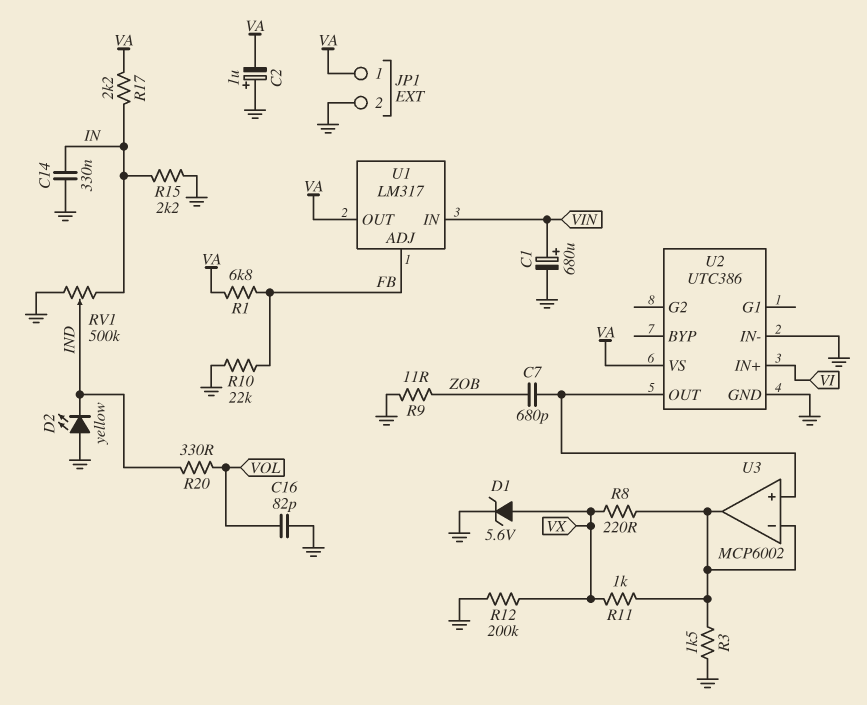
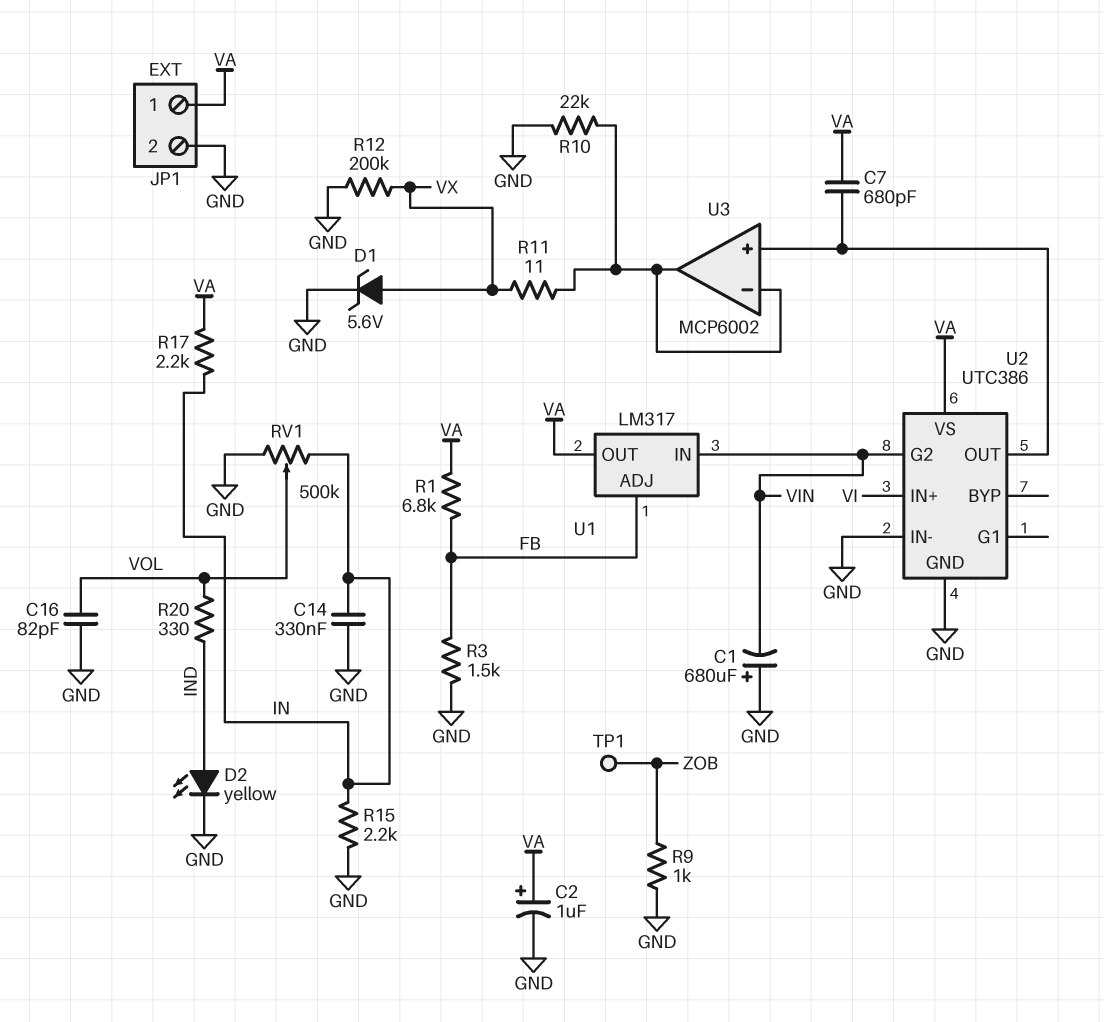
C1: 680uF (plus VIN, minus GND) -> 680uF (plus GND, minus VIN)
C2: 1uF (plus GND, minus VA) -> 1uF (plus VA, minus GND)
C7: 680pF (U2/OUT, ZOB) -> 680pF (U2/OUT, VA)
D2: LED yellow (A GND, K IND) -> LED yellow (A IND, K GND)
R3: 1.5k (GND, U3/in-) -> 1.5k (FB, GND)
R8: 220 (U3/in-, VX) -> none
R9: 11 (GND, ZOB) -> 1k (GND, ZOB)
R10: 22k (FB, GND) -> 22k (GND, U3/in-)
R11: 1k (U3/in-, VX) -> 11 (U3/in-, VX)
RV1: 500k (GND, IN, wiper IND) -> 500k (GND, IN, wiper VOL)
TP1: none -> test point (ZOB)
U2 pin G2: none -> VIN

